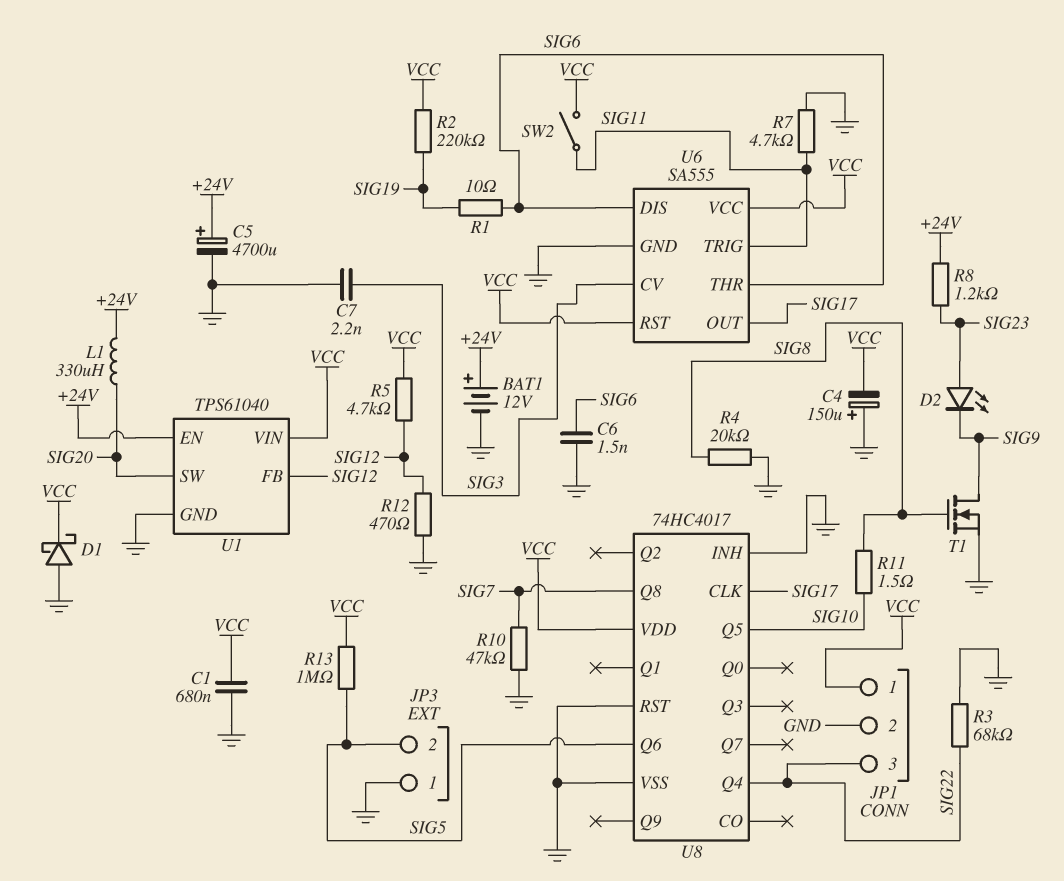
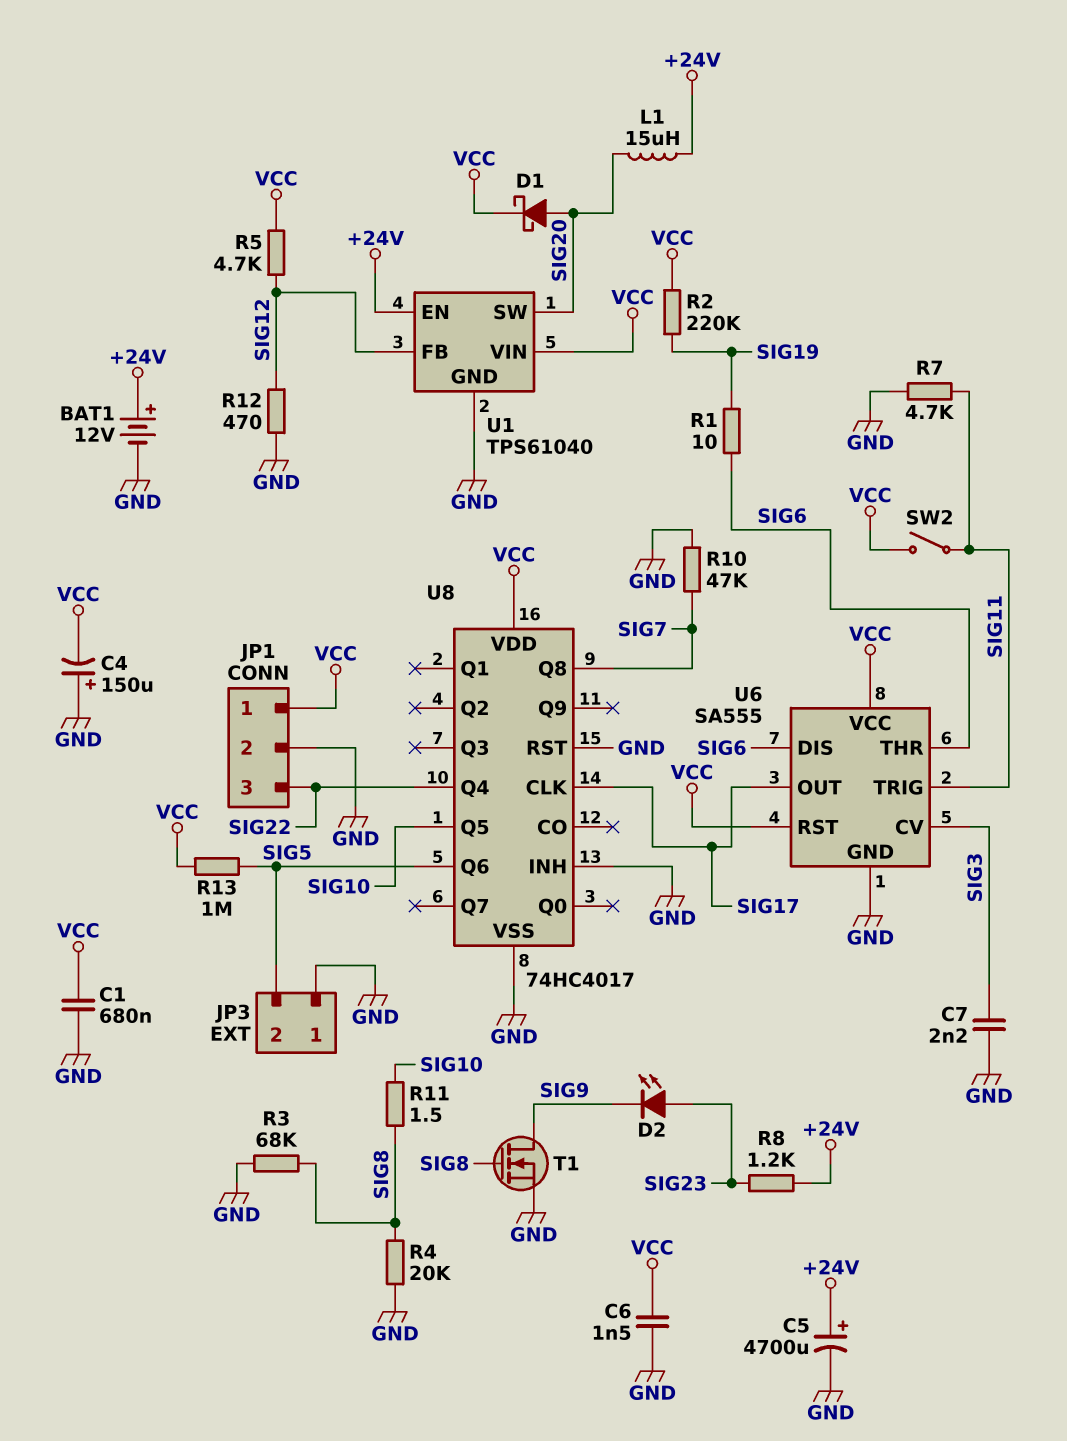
C6: 1.5nF (GND, SIG6) -> 1.5nF (GND, VCC)
D1: schottky (A GND, K VCC) -> schottky (A SIG20, K VCC)
L1: 330uH (+24V, SIG20) -> 15uH (+24V, SIG20)
R3: 68k (GND, SIG22) -> 68k (GND, SIG8)

